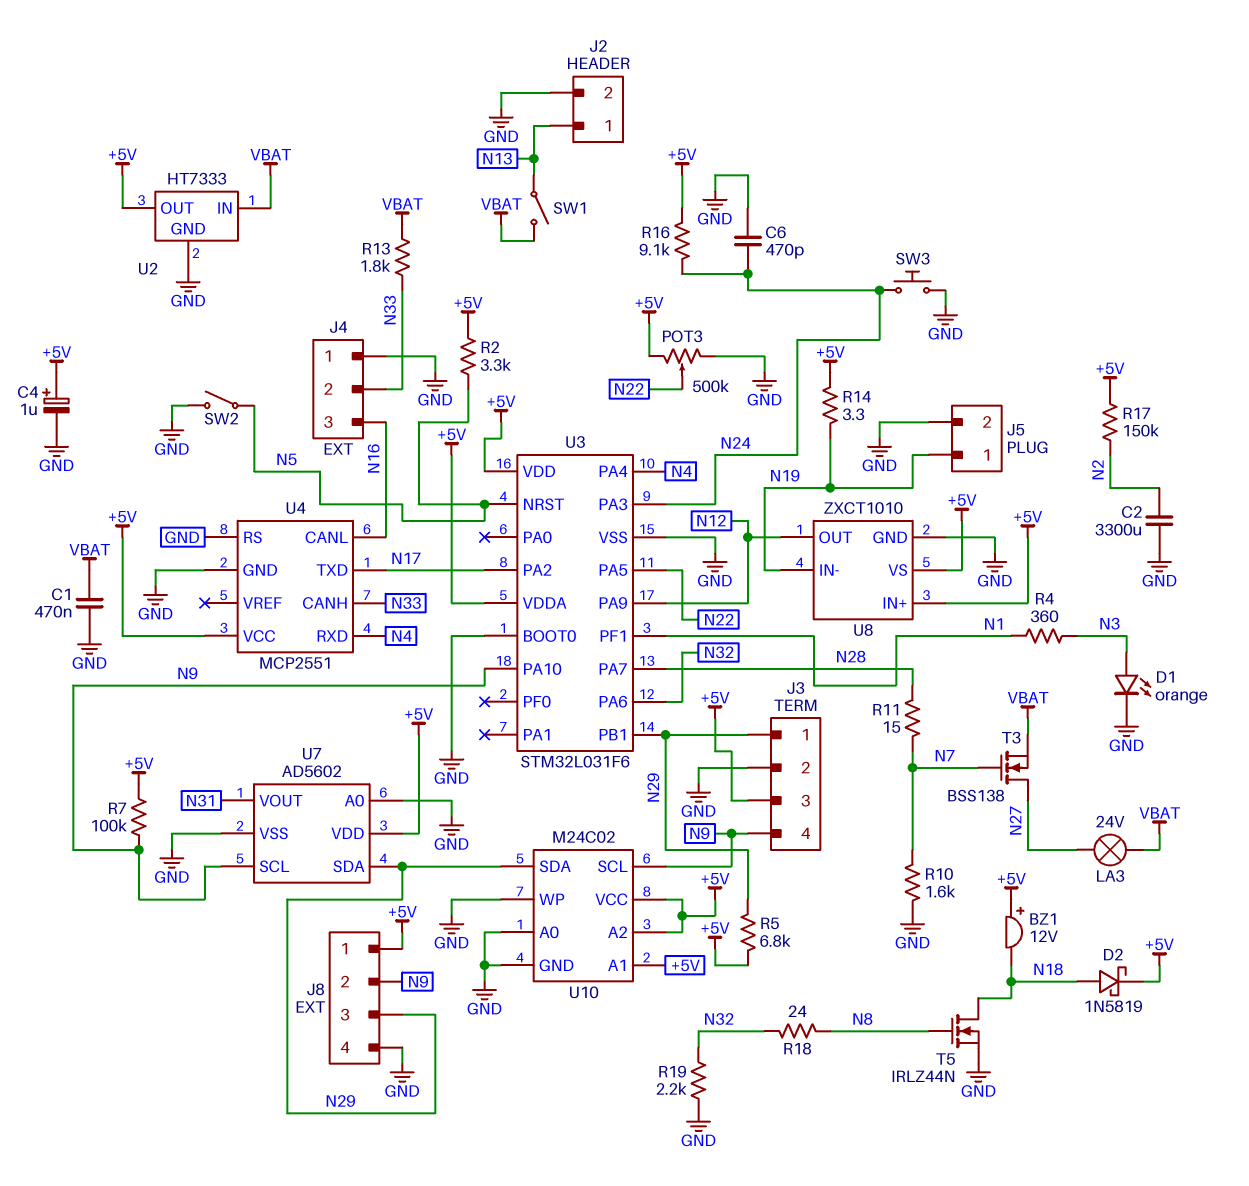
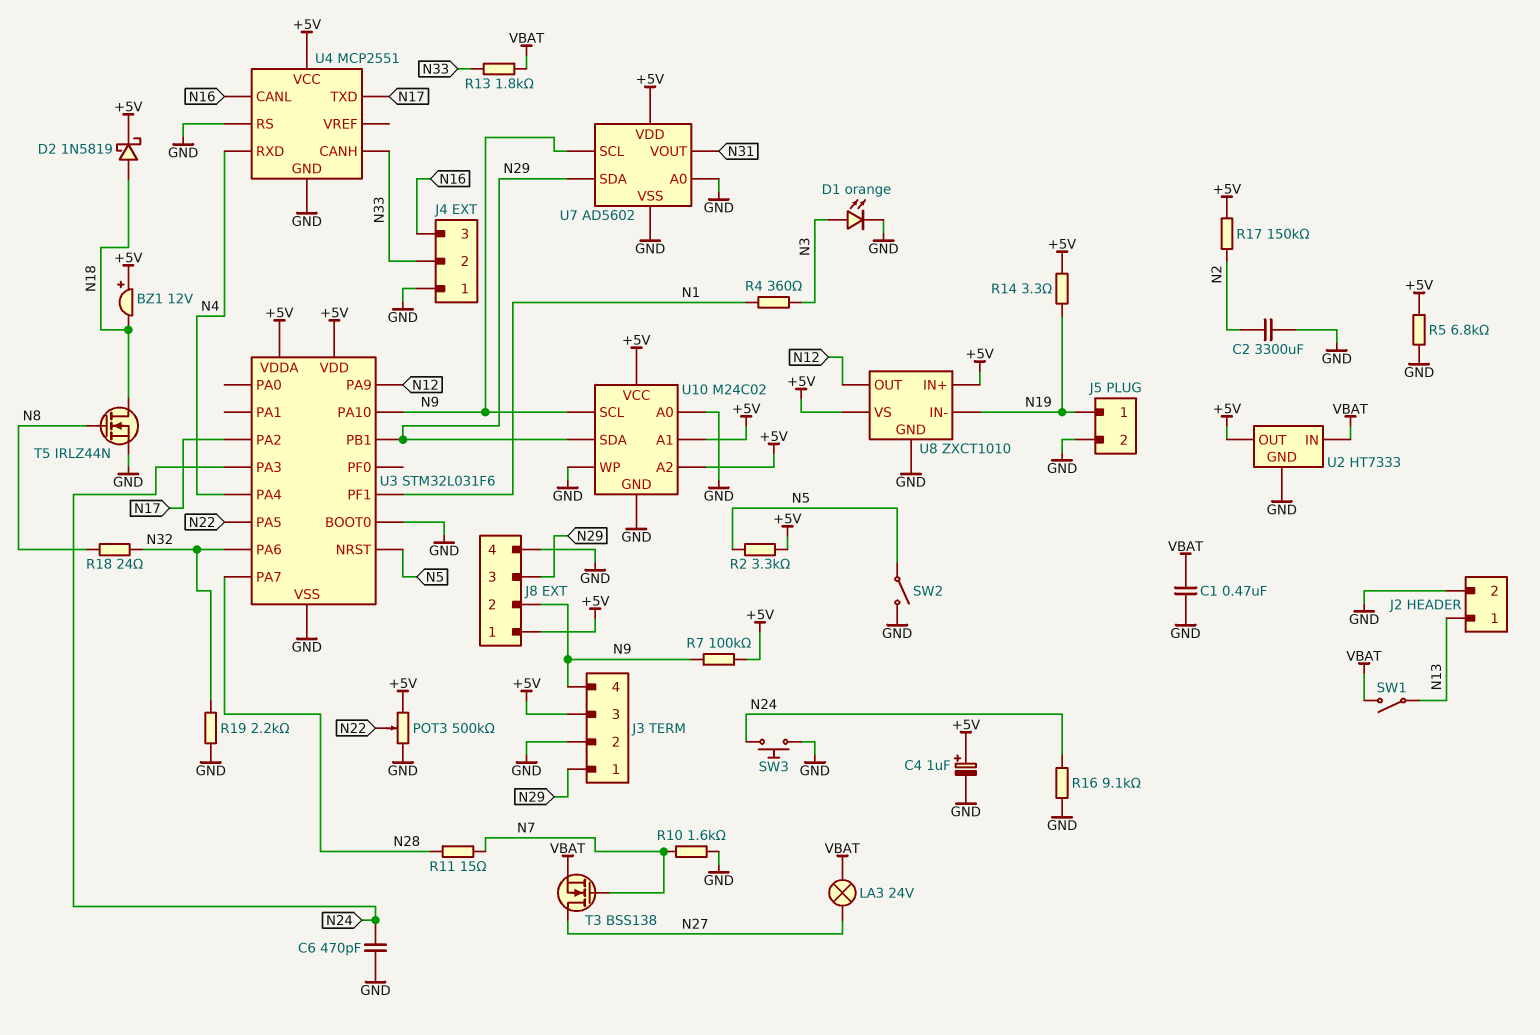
R5: 6.8k (+5V, N29) -> 6.8k (+5V, GND)
R16: 9.1k (+5V, N24) -> 9.1k (GND, N24)

